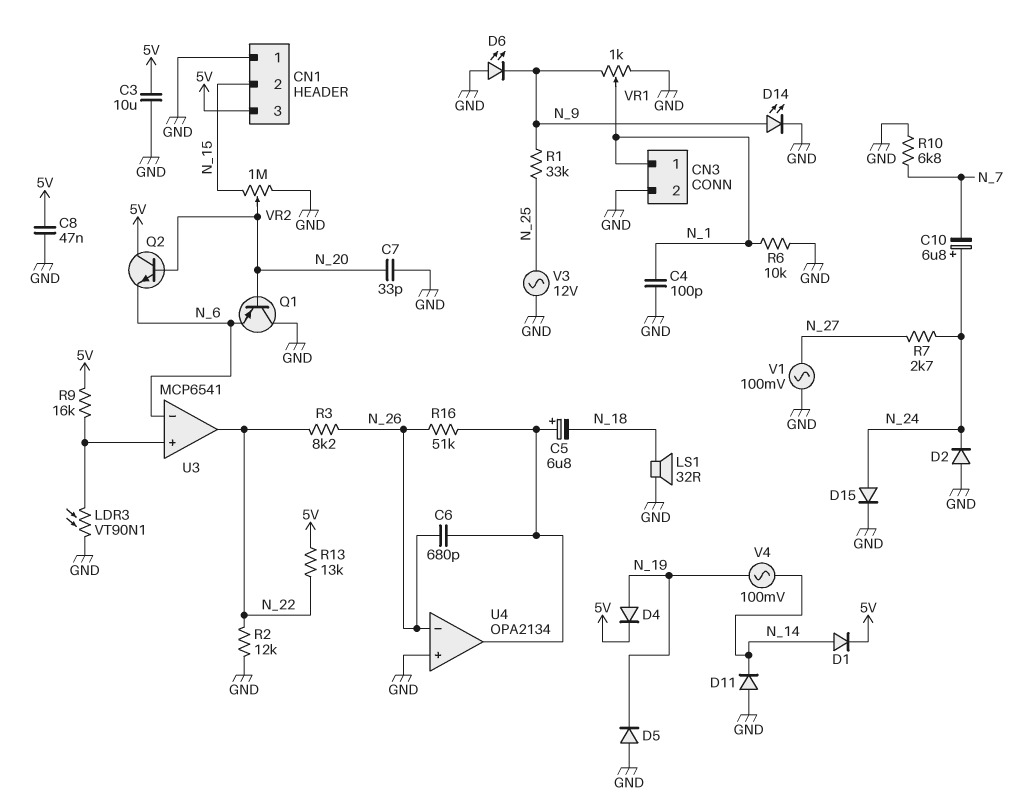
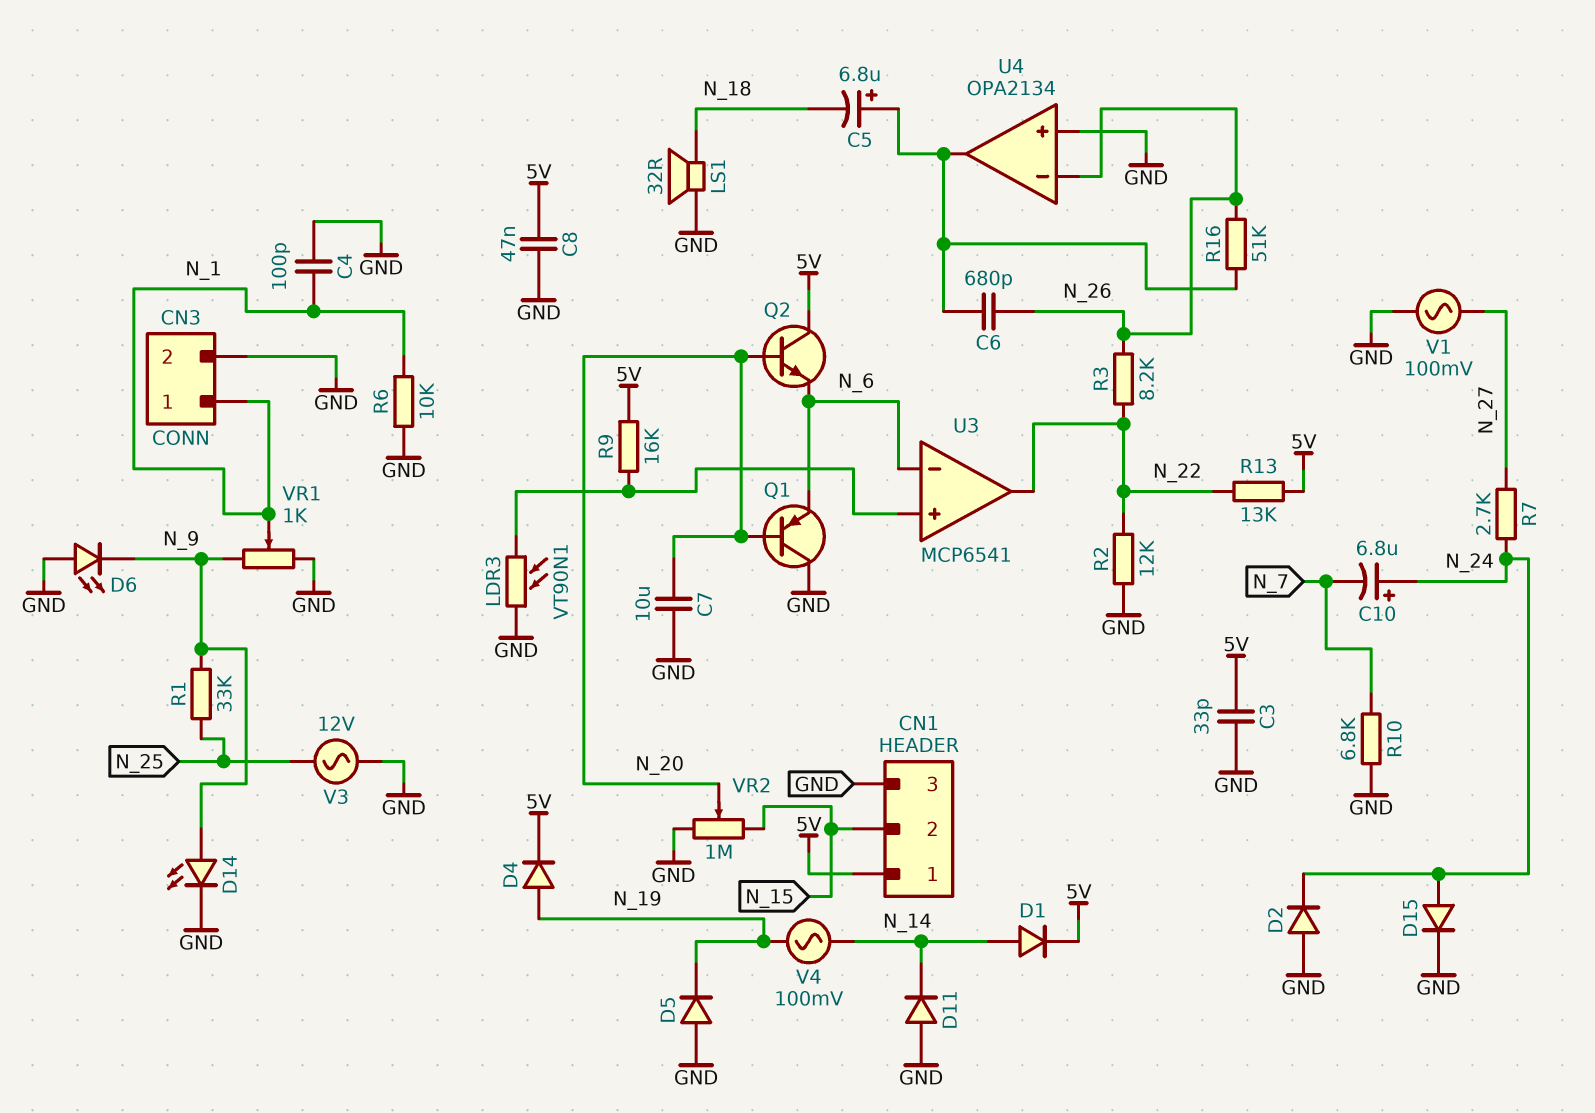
C3: 10uF (5V, GND) -> 33pF (5V, GND)
C7: 33pF (GND, N_20) -> 10uF (GND, N_20)
CN1 pin 1: GND -> 5V
CN1 pin 3: 5V -> GND

